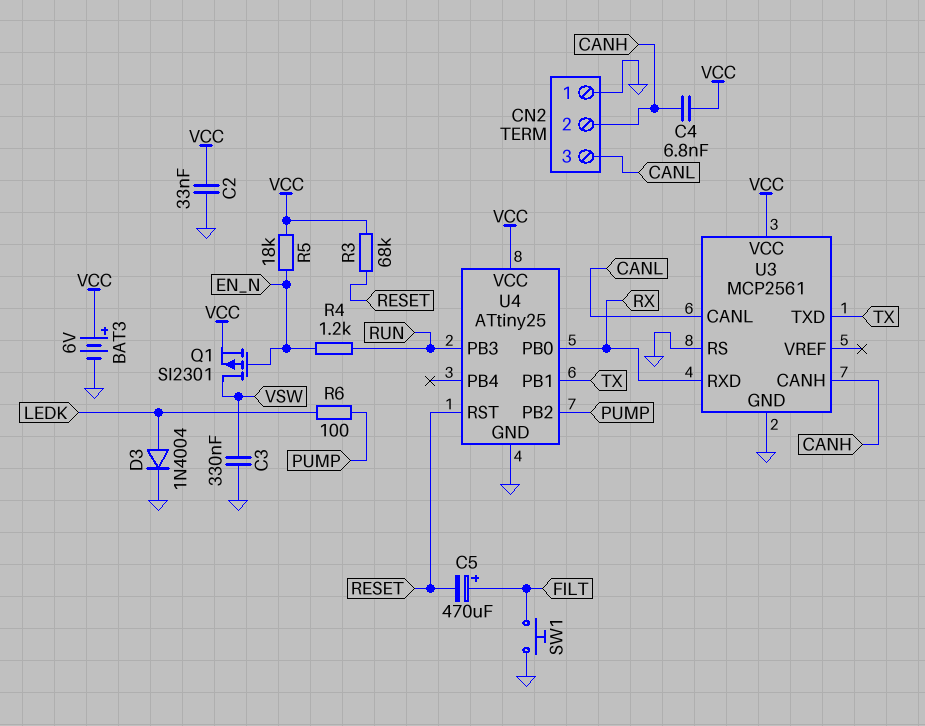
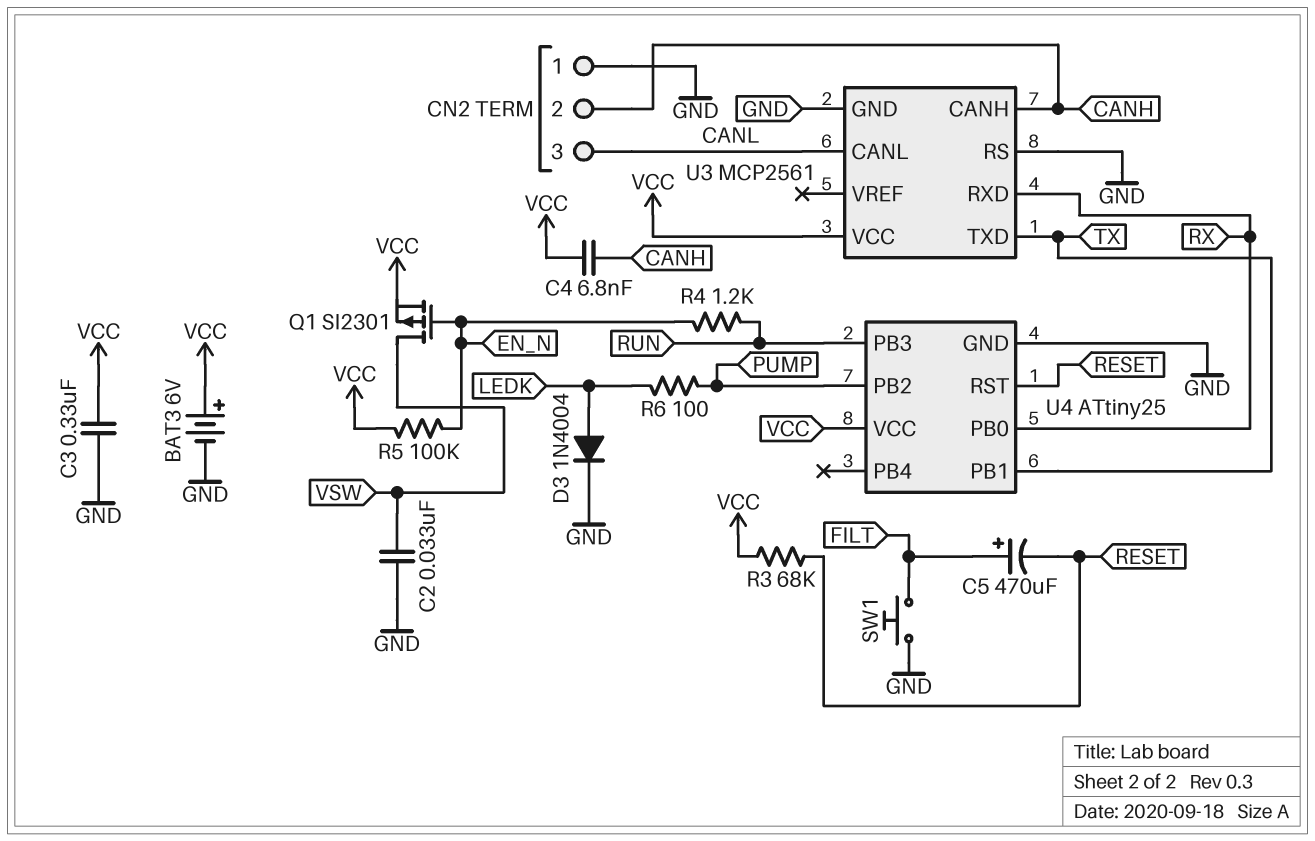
C2: 33nF (GND, VCC) -> 33nF (GND, VSW)
C3: 330nF (GND, VSW) -> 330nF (GND, VCC)
R5: 18k (EN_N, VCC) -> 100k (EN_N, VCC)

